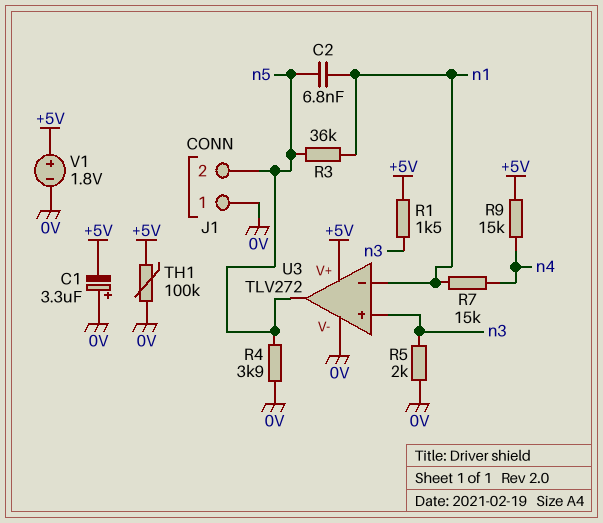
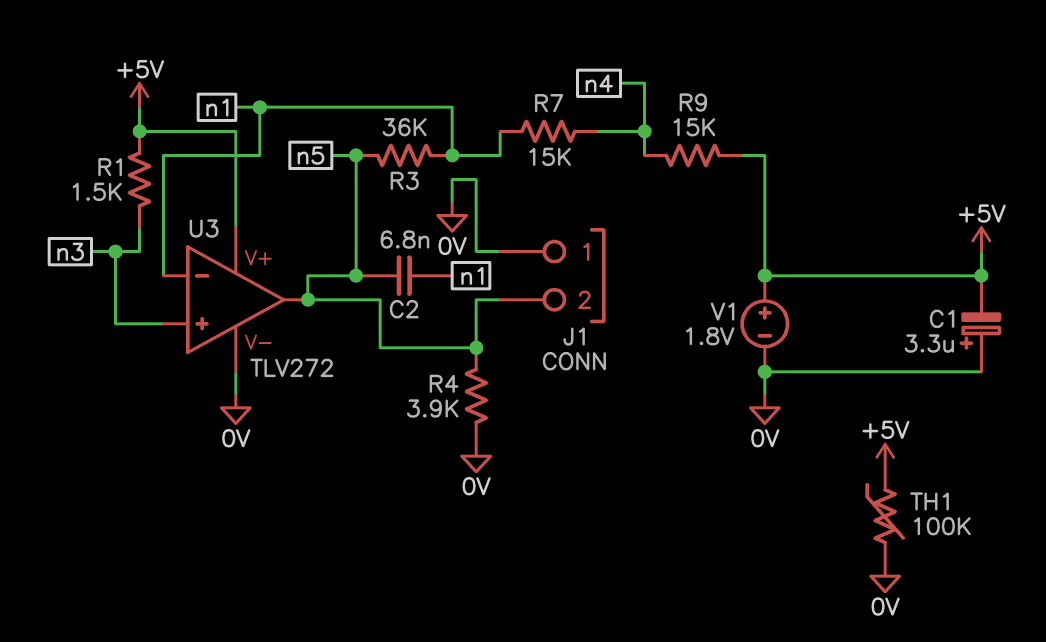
R5: 2k (0V, n3) -> none

